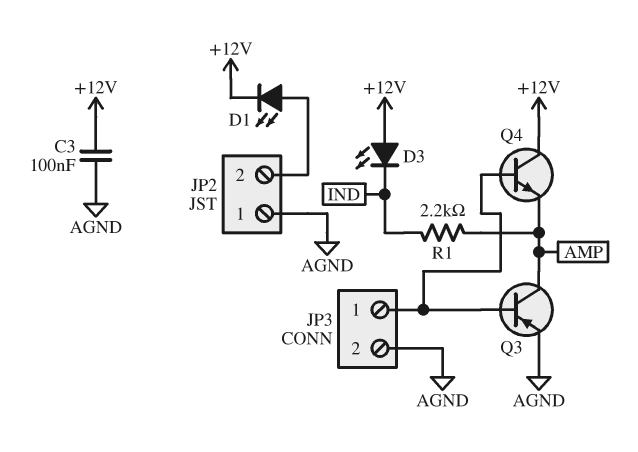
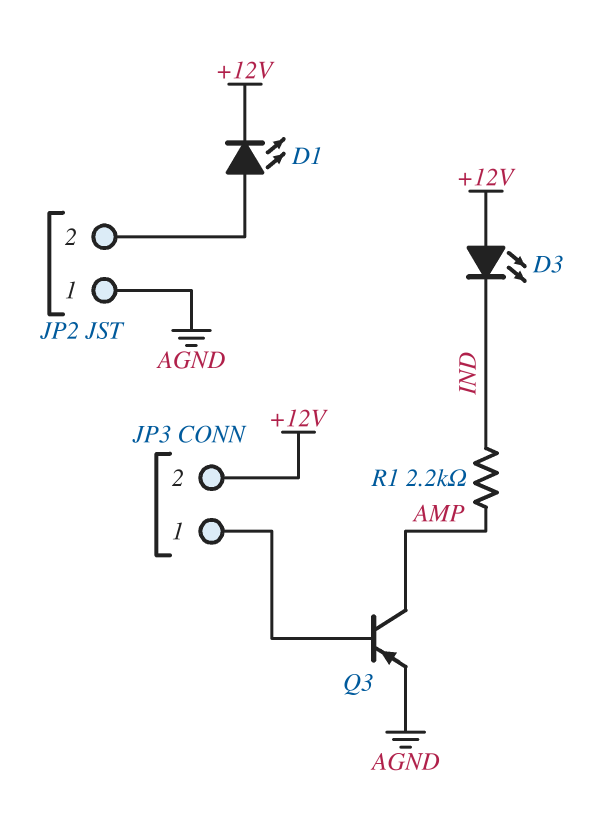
C3: 100nF (+12V, AGND) -> none
JP3 pin 2: AGND -> +12V
Q4: NPN (B JP3/1, C +12V, E AMP) -> none

